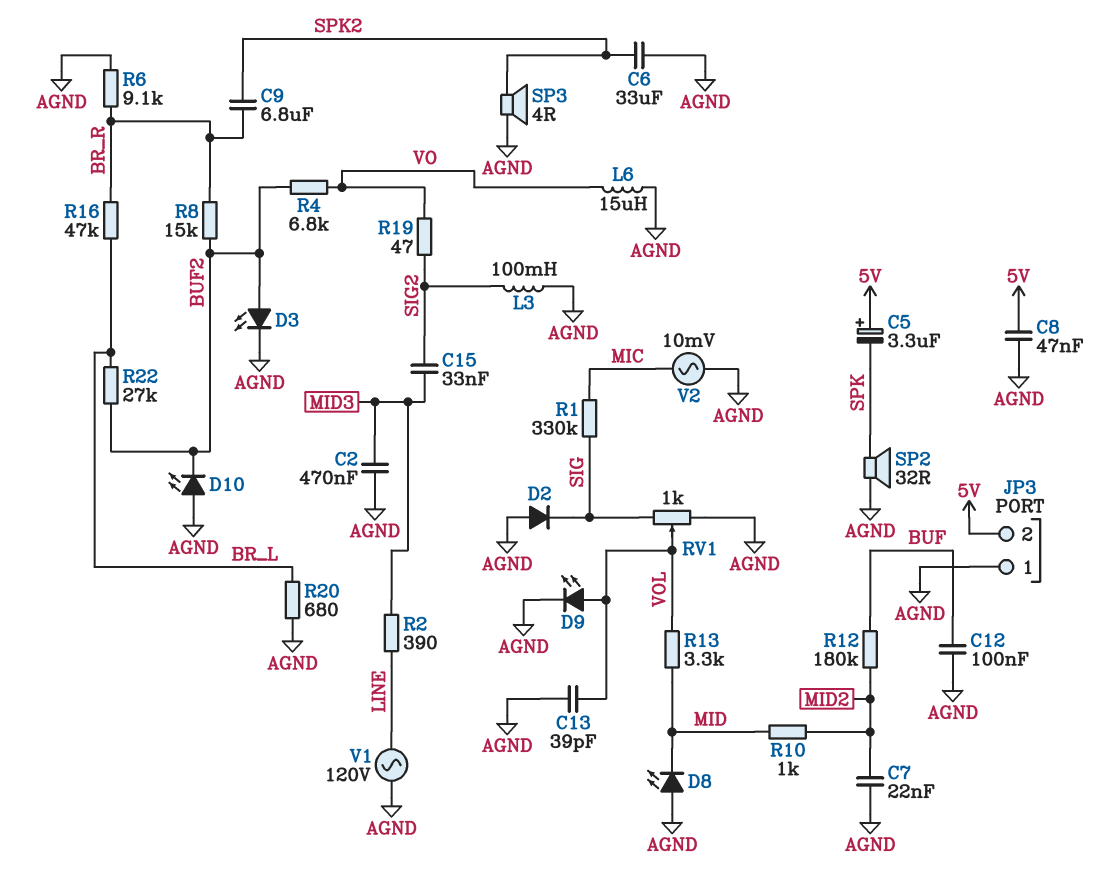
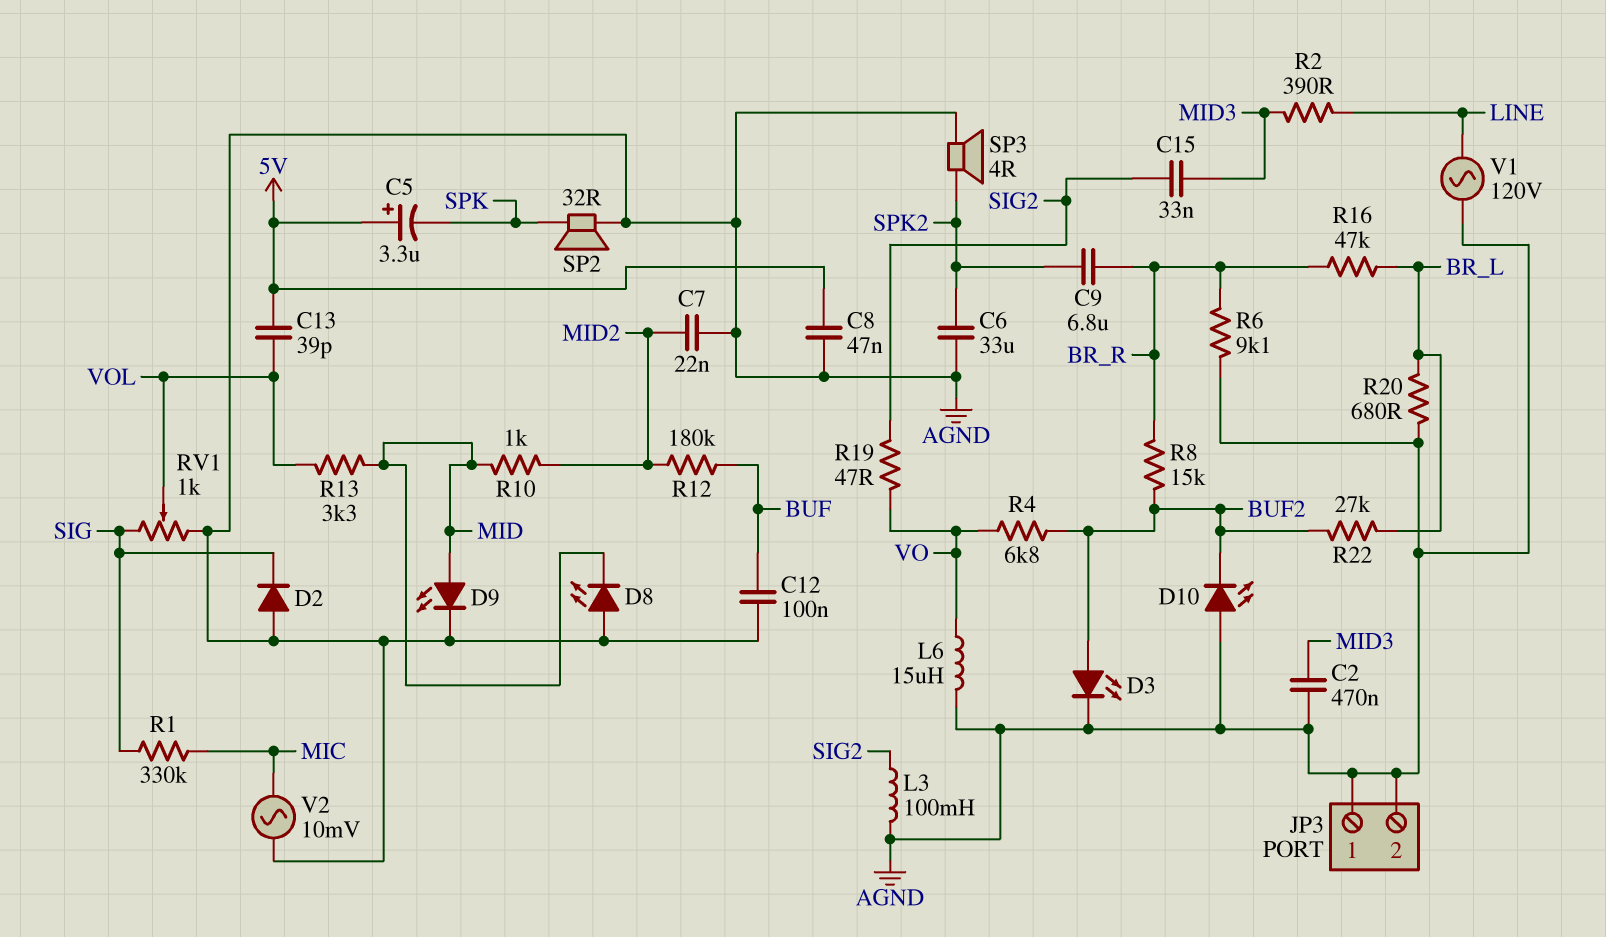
C13: 39pF (AGND, VOL) -> 39pF (5V, VOL)
D9: LED (A VOL, K AGND) -> LED (A MID, K AGND)
JP3 pin 2: 5V -> AGND

